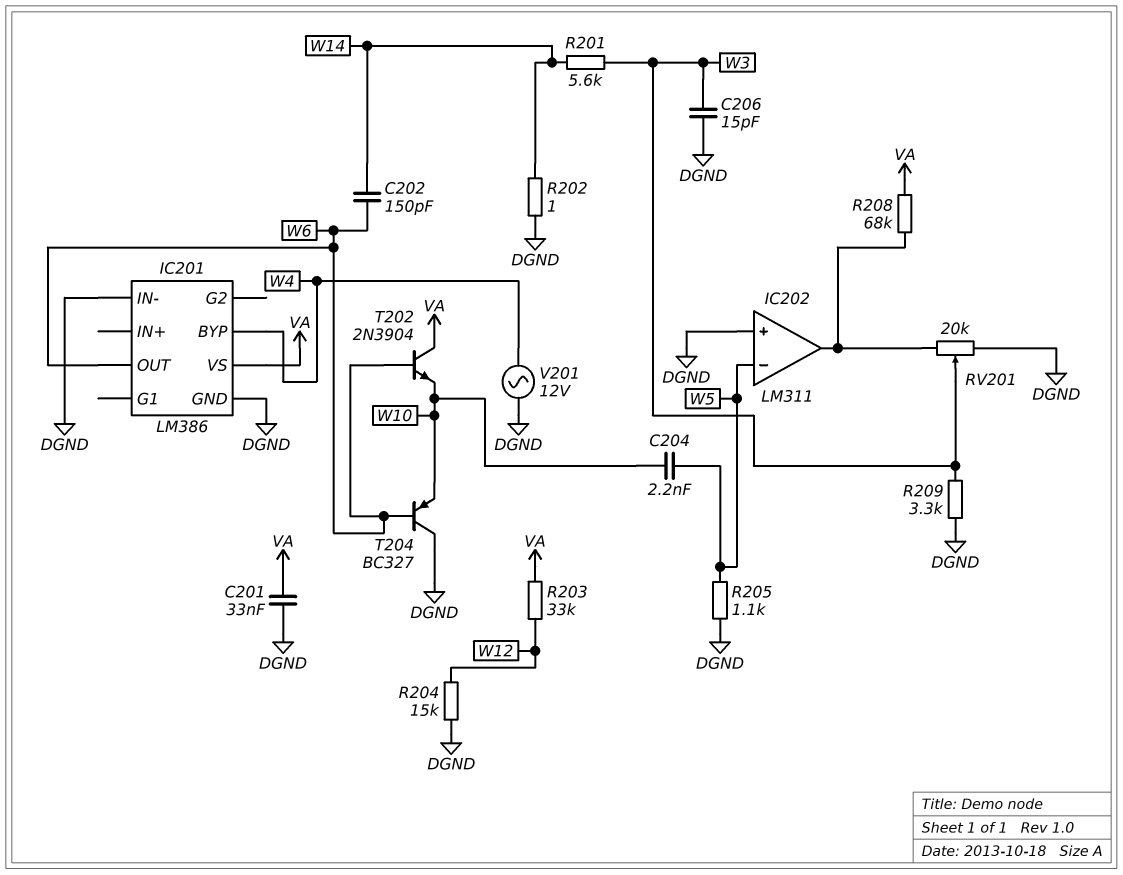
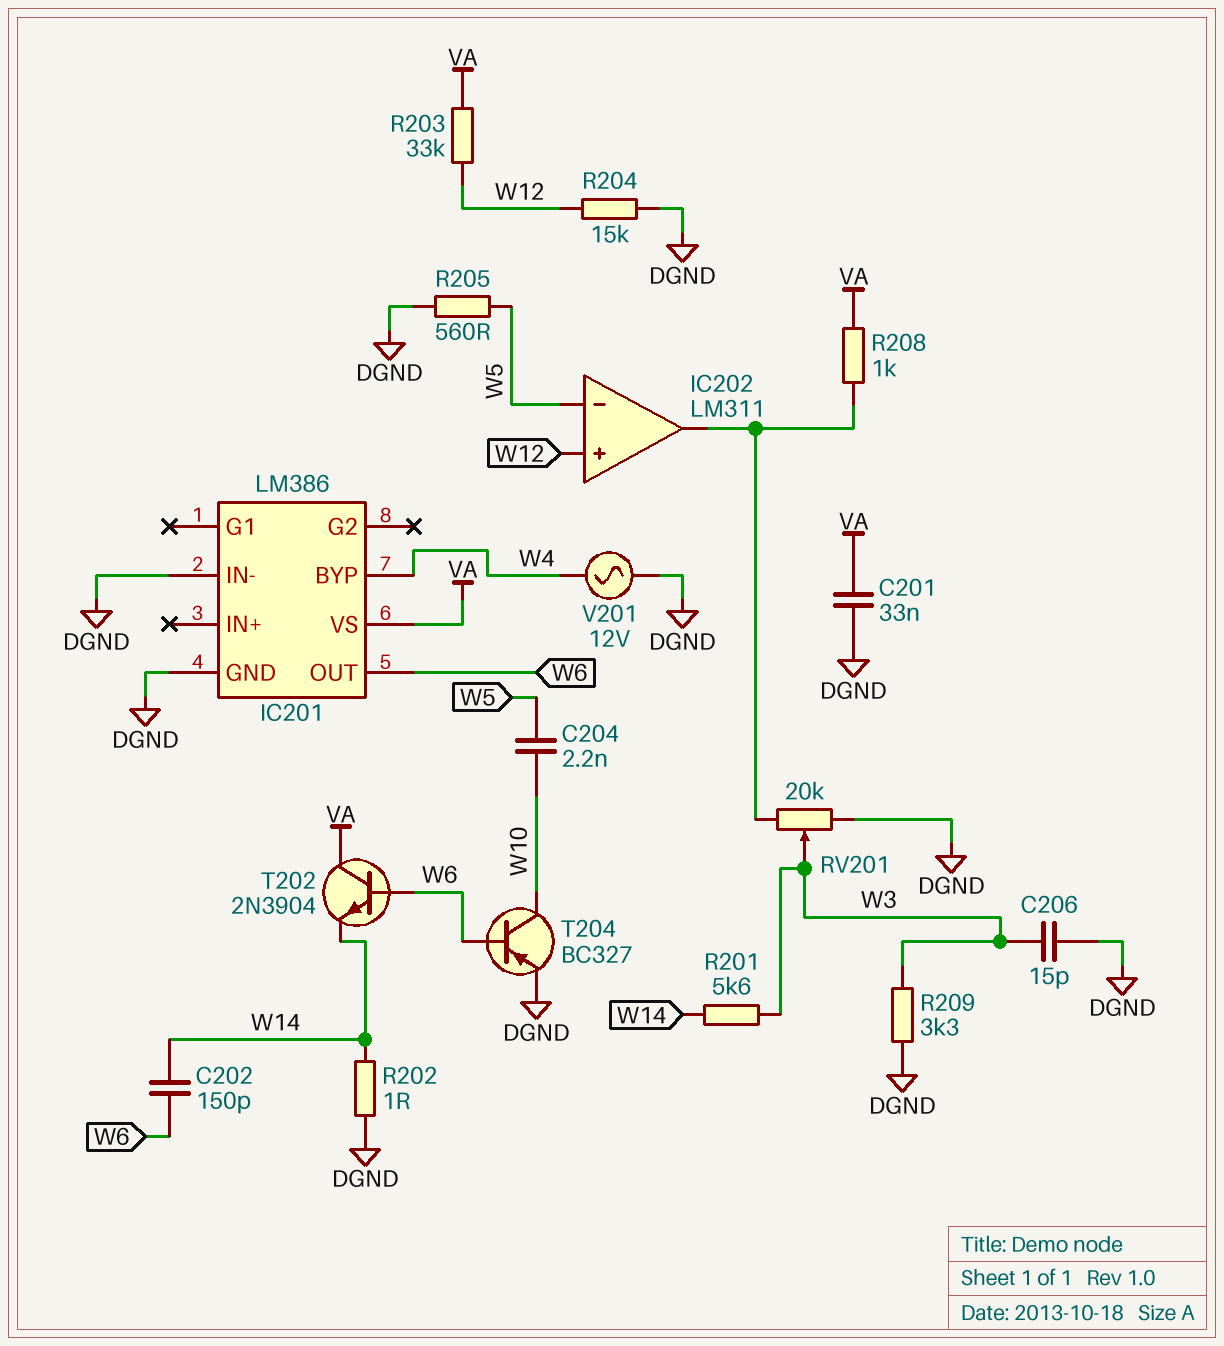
IC202 pin in+: DGND -> W12
R205: 1.1k (DGND, W5) -> 560 (DGND, W5)
R208: 68k (IC202/out, VA) -> 1k (IC202/out, VA)
T202: NPN 2N3904 (B W6, C VA, E W10) -> NPN 2N3904 (B W6, C VA, E W14)
T204: PNP BC327 (B W6, C DGND, E W10) -> PNP BC327 (B W6, C W10, E DGND)

